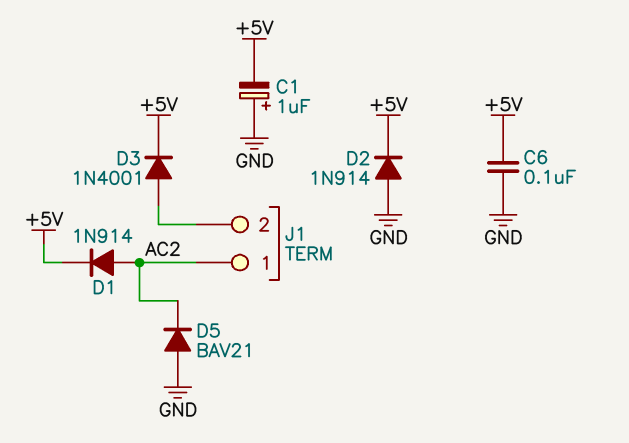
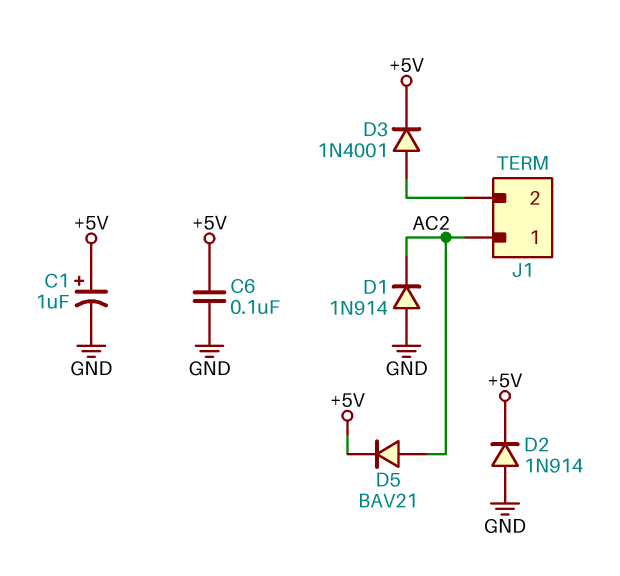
C1: 1uF (plus GND, minus +5V) -> 1uF (plus +5V, minus GND)
D1: diode 1N914 (A AC2, K +5V) -> diode 1N914 (A GND, K AC2)
D5: diode BAV21 (A GND, K AC2) -> diode BAV21 (A AC2, K +5V)

